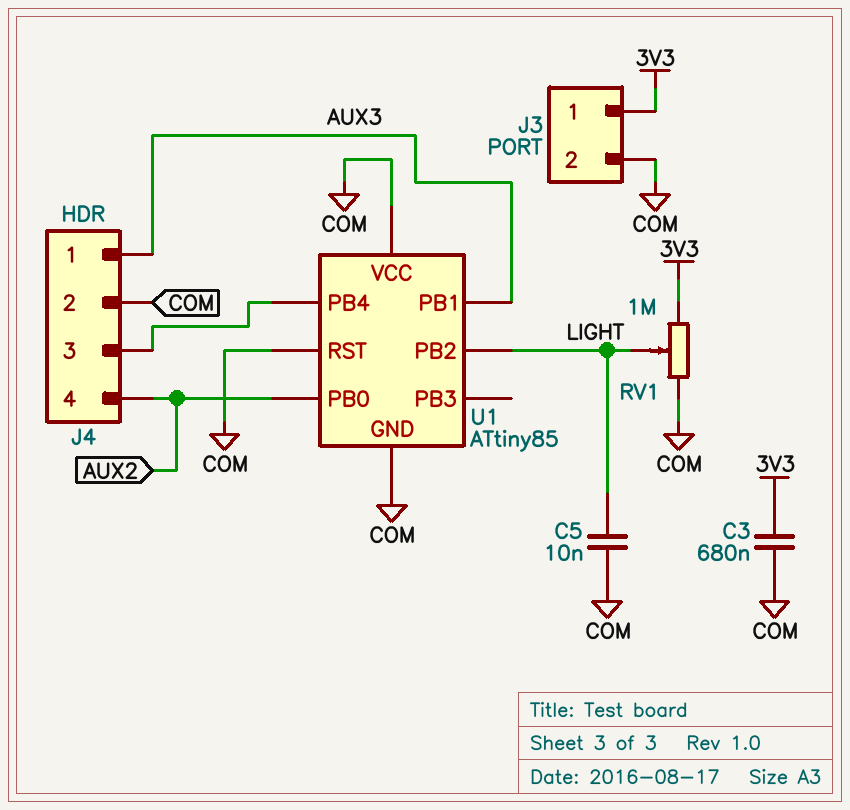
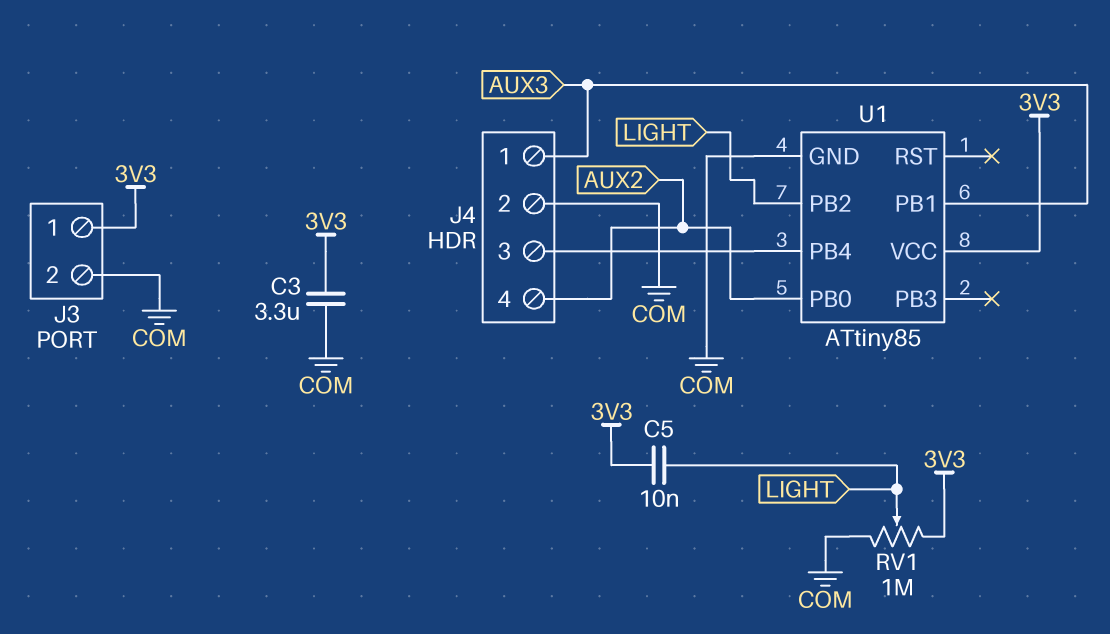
C3: 680nF (3V3, COM) -> 3.3uF (3V3, COM)
C5: 10nF (COM, LIGHT) -> 10nF (3V3, LIGHT)
U1 pin RST: COM -> none
U1 pin VCC: COM -> 3V3

